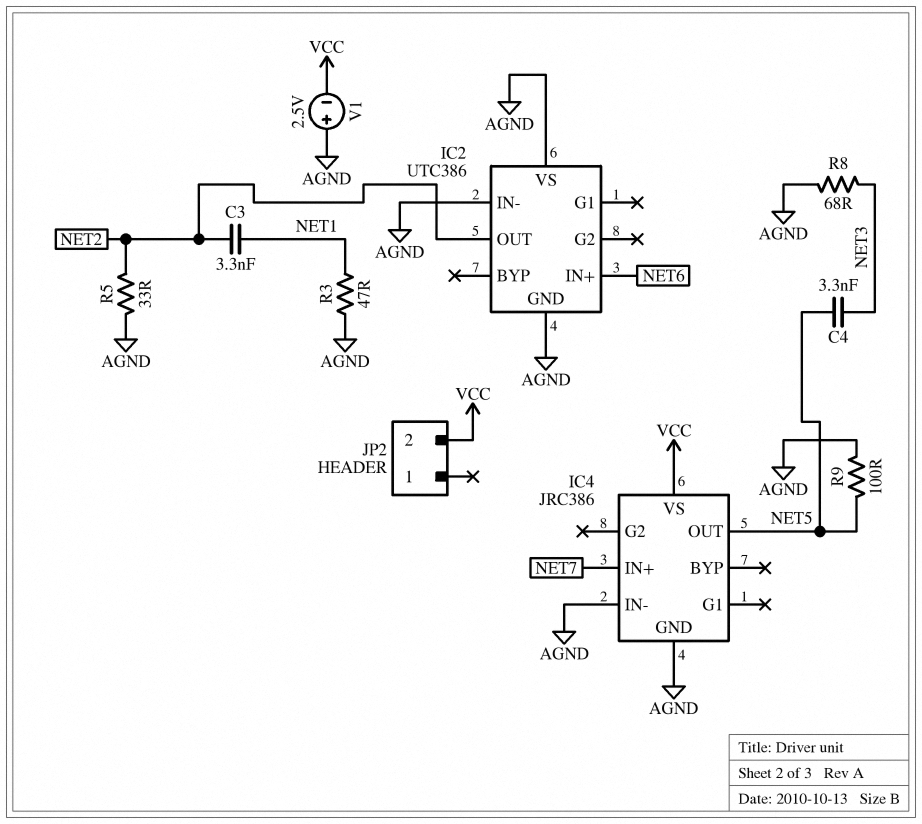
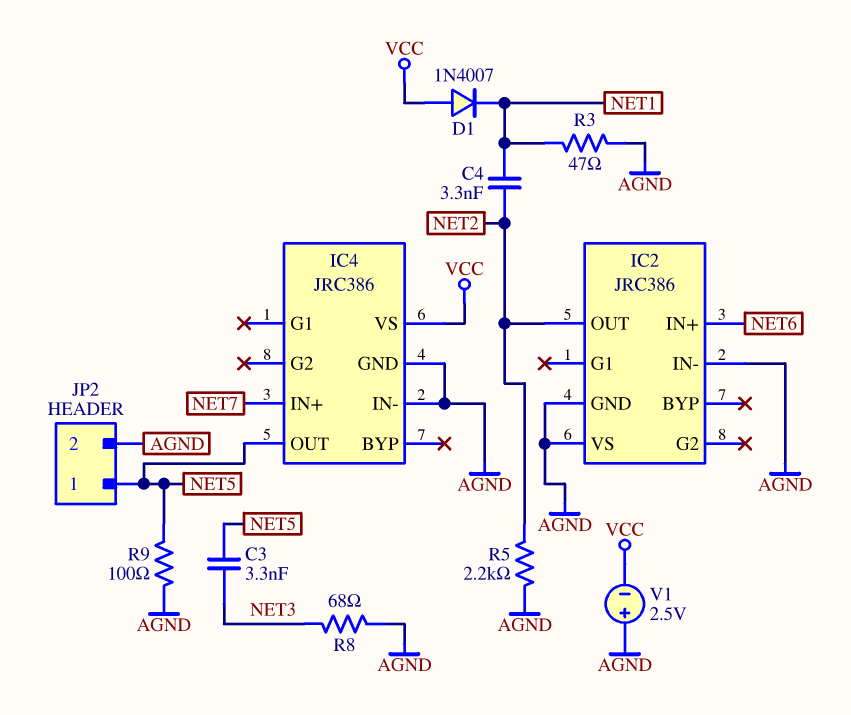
C3: 3.3nF (NET1, NET2) -> 3.3nF (NET3, NET5)
C4: 3.3nF (NET3, NET5) -> 3.3nF (NET1, NET2)
D1: none -> diode 1N4007 (A VCC, K NET1)
IC2: UTC386 -> JRC386
JP2 pin 1: none -> NET5
JP2 pin 2: VCC -> AGND
R5: 33 (AGND, NET2) -> 2.2k (AGND, NET2)

